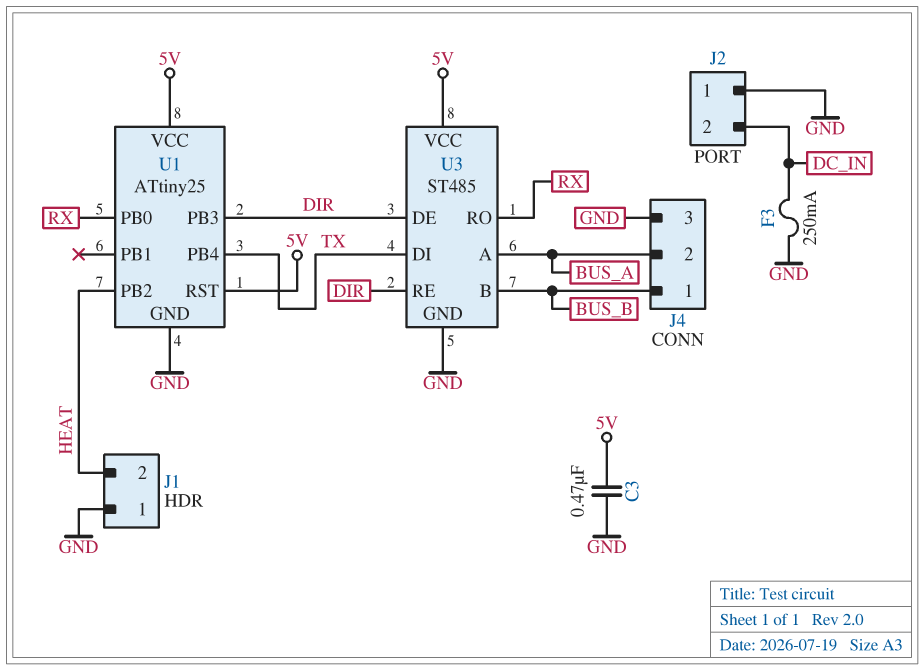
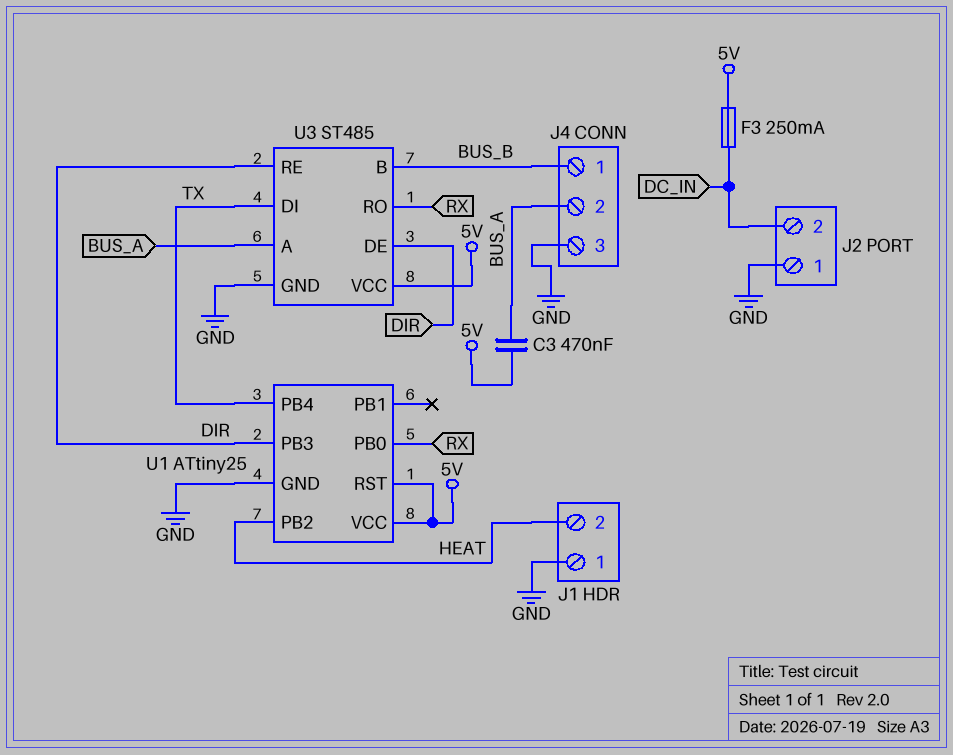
C3: 470nF (5V, GND) -> 470nF (5V, BUS_A)
F3: 250mA (DC_IN, GND) -> 250mA (5V, DC_IN)

